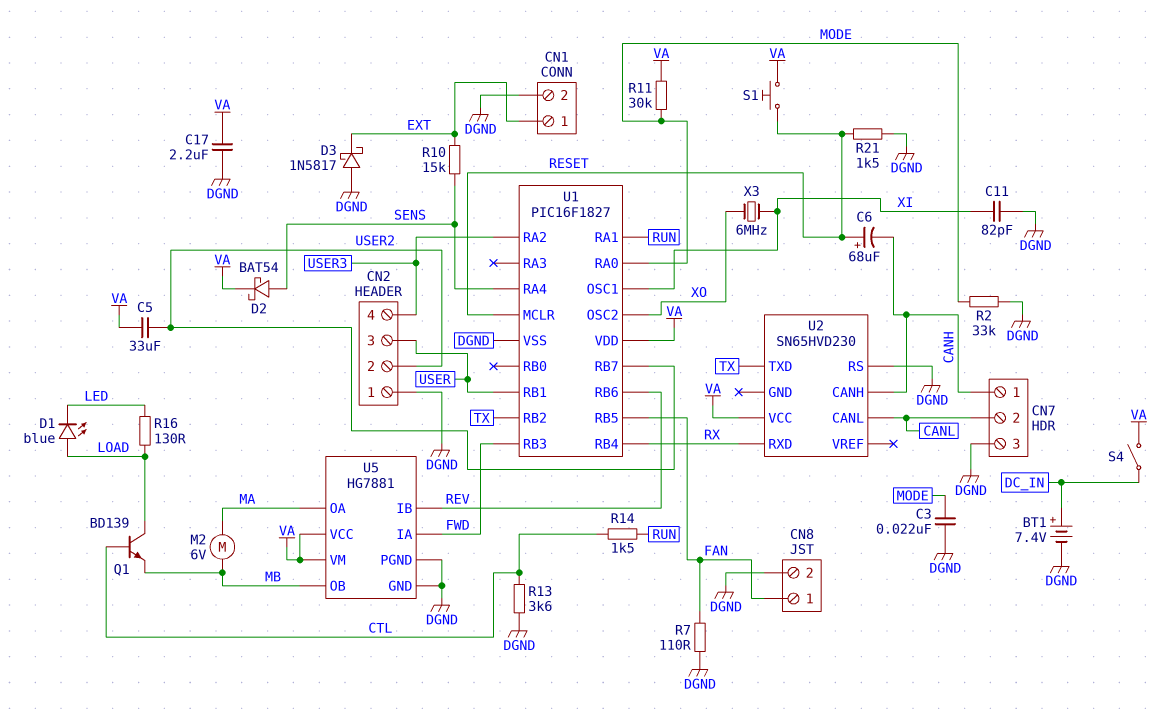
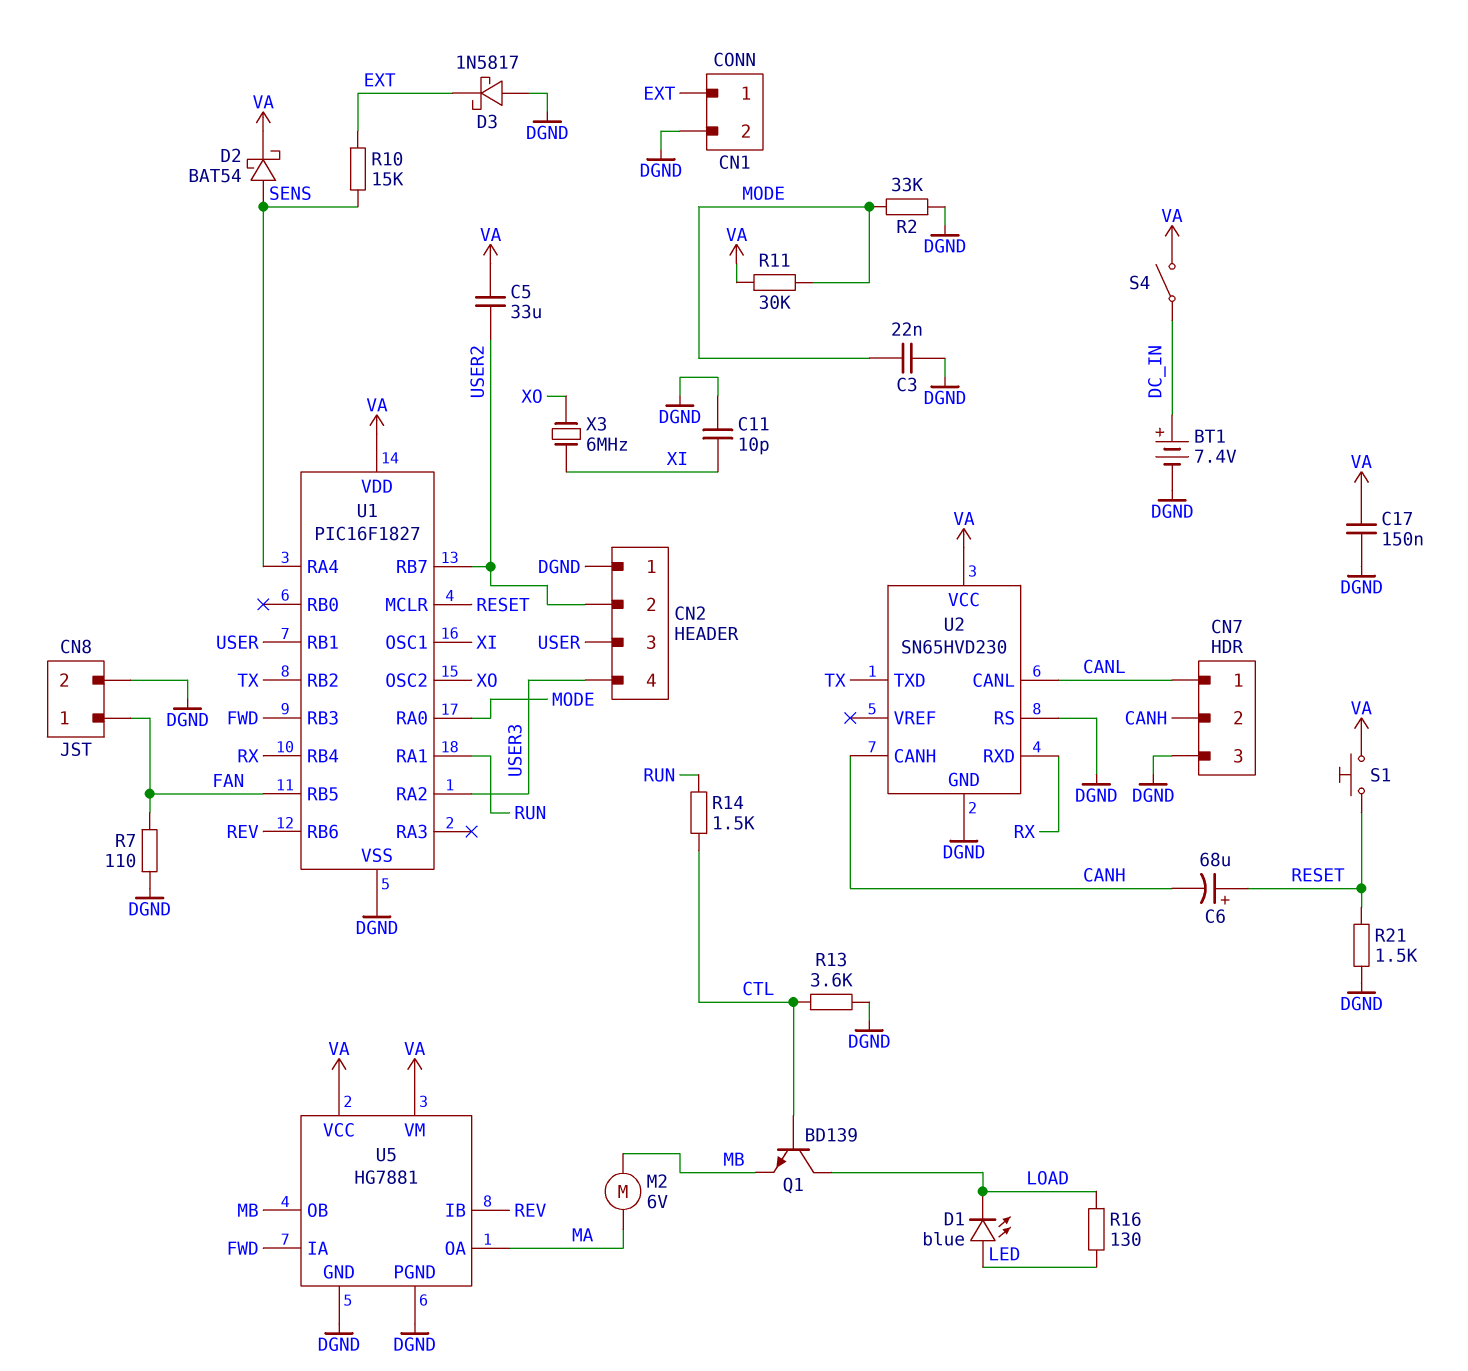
C11: 82pF (DGND, XI) -> 10pF (DGND, XI)
C17: 2.2uF (DGND, VA) -> 150nF (DGND, VA)
CN7 pin 1: CANH -> CANL
CN7 pin 2: CANL -> CANH
D1: LED blue (A LOAD, K LED) -> LED blue (A LED, K LOAD)
U2 pin GND: none -> DGND

